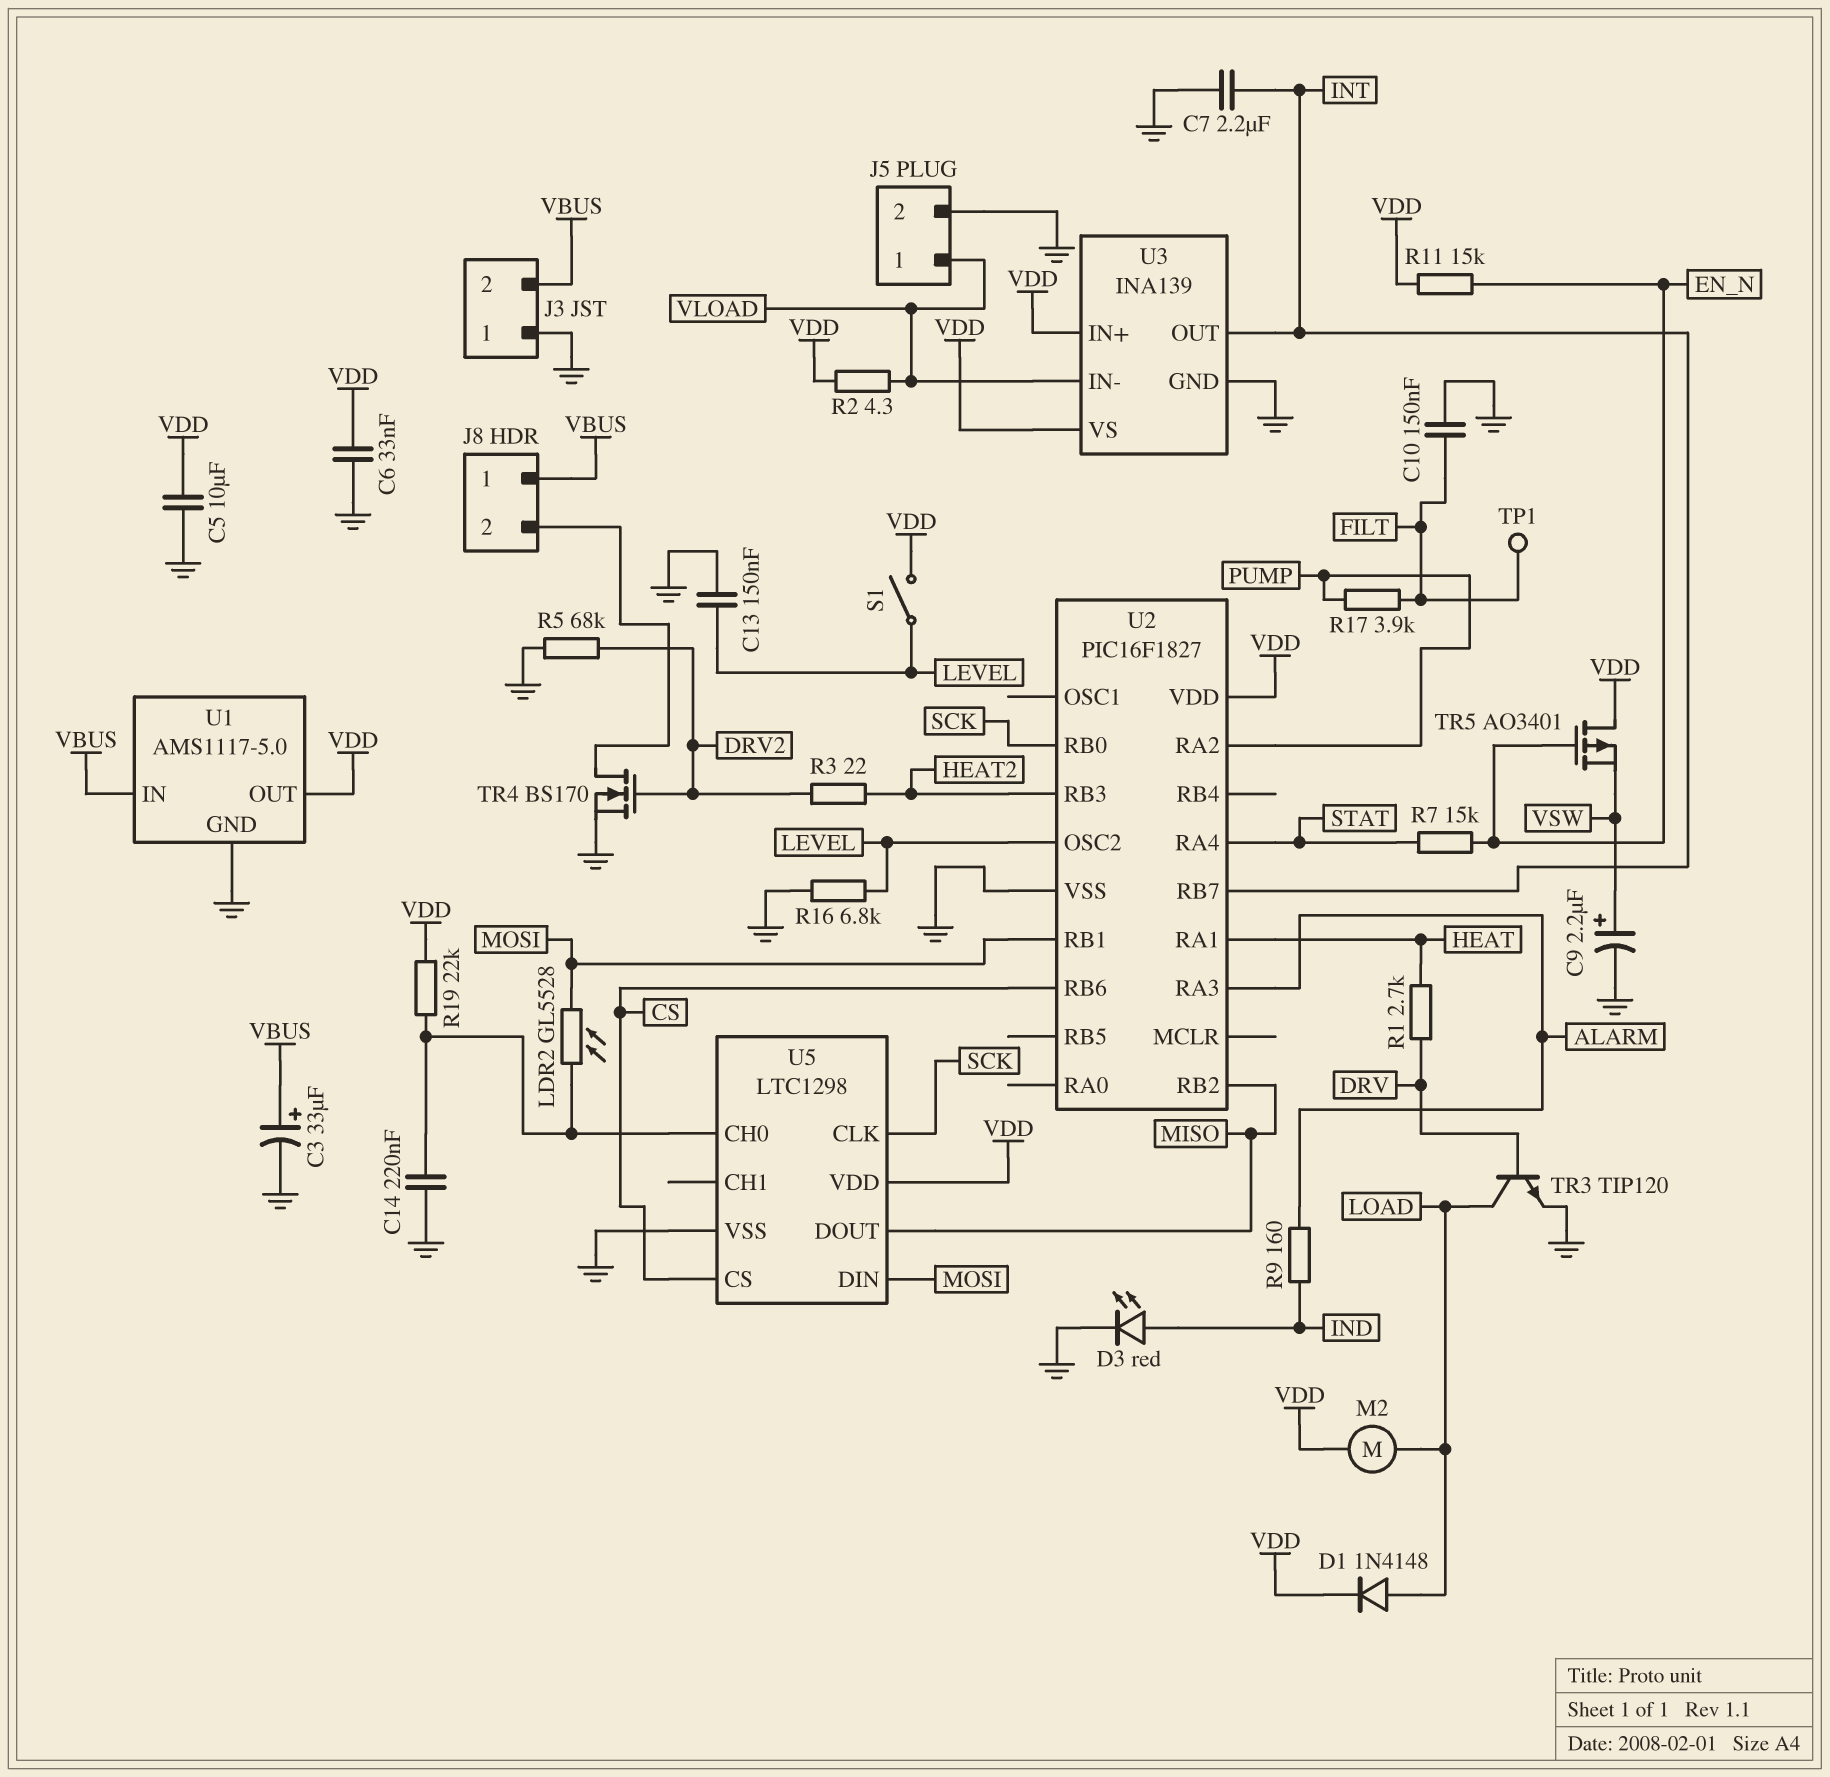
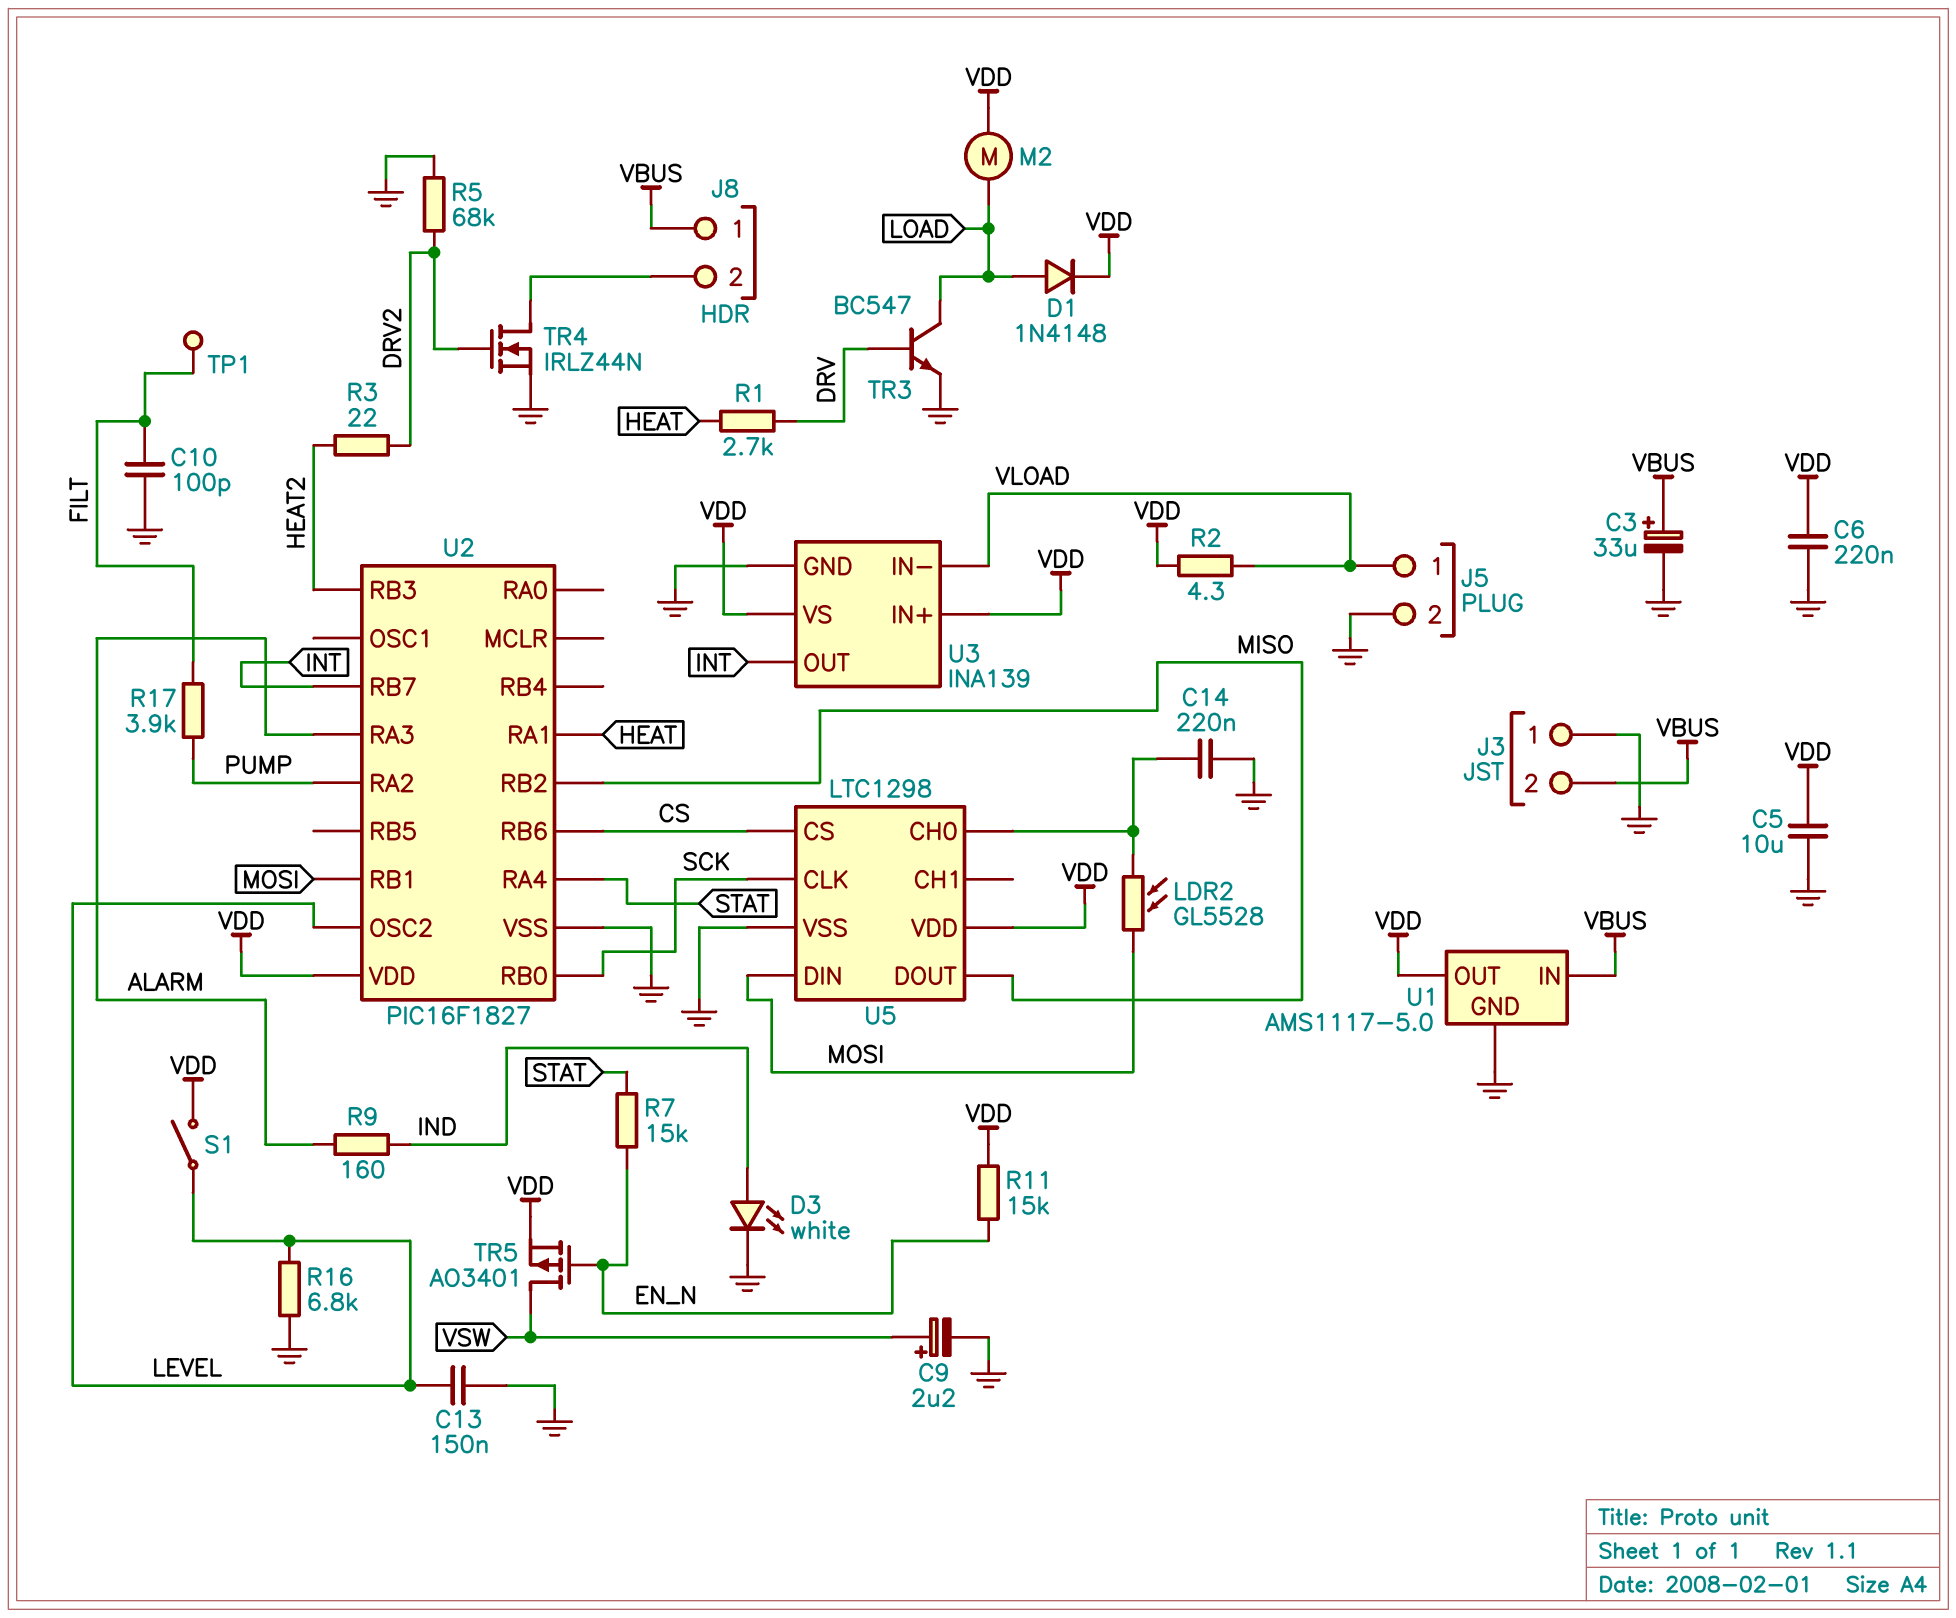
C6: 33nF (GND, VDD) -> 220nF (GND, VDD)
C7: 2.2uF (GND, INT) -> none
C10: 150nF (FILT, GND) -> 100pF (FILT, GND)
D3: LED red (A IND, K GND) -> LED white (A IND, K GND)
R19: 22k (U5/CH0, VDD) -> none
TR3: NPN TIP120 (B DRV, C LOAD, E GND) -> NPN BC547 (B DRV, C LOAD, E GND)
TR4: NMOS BS170 (G DRV2, D J8/2, S GND) -> NMOS IRLZ44N (G DRV2, D J8/2, S GND)
TR5: PMOS AO3401 (G EN_N, D VDD, S VSW) -> PMOS AO3401 (G EN_N, D VSW, S VDD)

